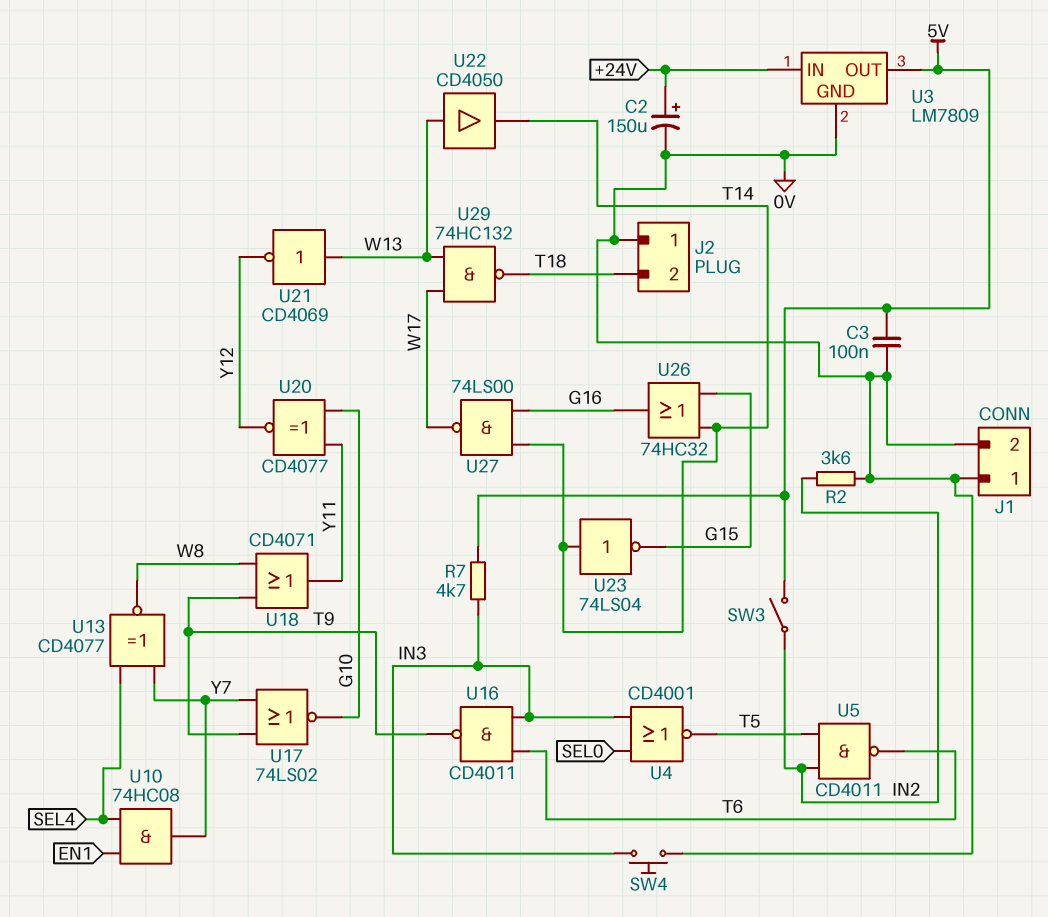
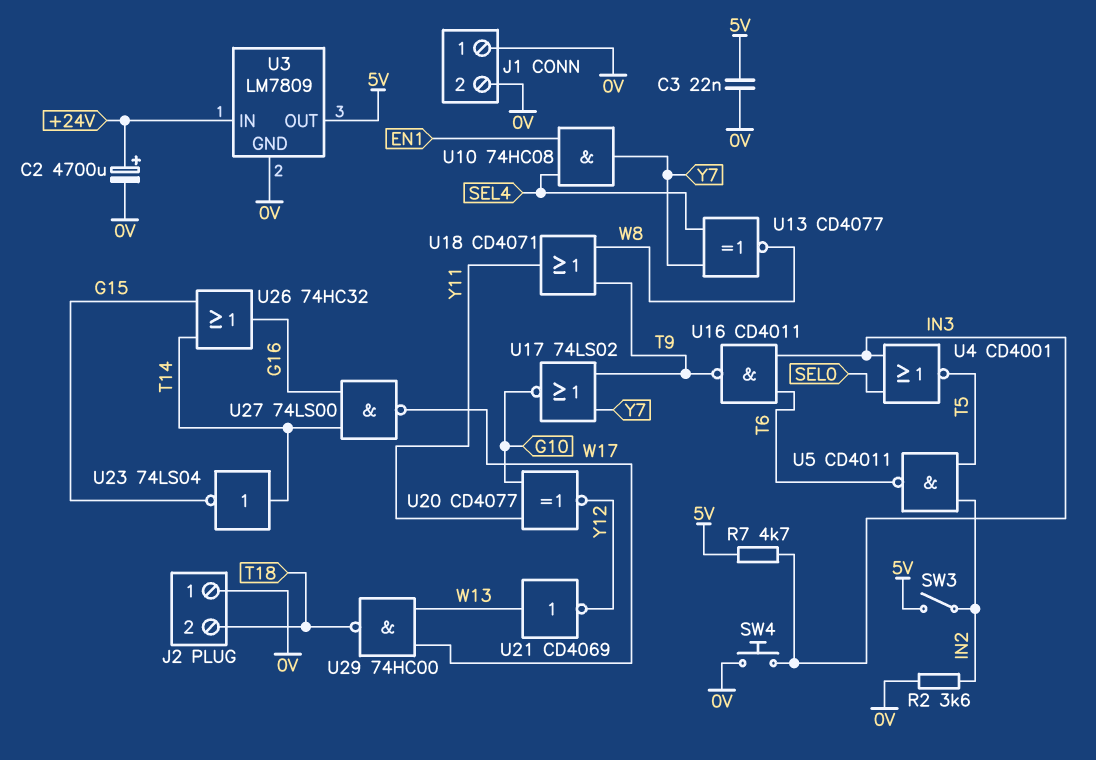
C2: 150uF (plus +24V, minus 0V) -> 4700uF (plus +24V, minus 0V)
C3: 100nF (0V, 5V) -> 22nF (0V, 5V)
U22: buffer CD4050 (in W13, out T14) -> none
U29: NAND 74HC132 (in W13, in W17, out T18) -> NAND 74HC00 (in W13, in W17, out T18)

